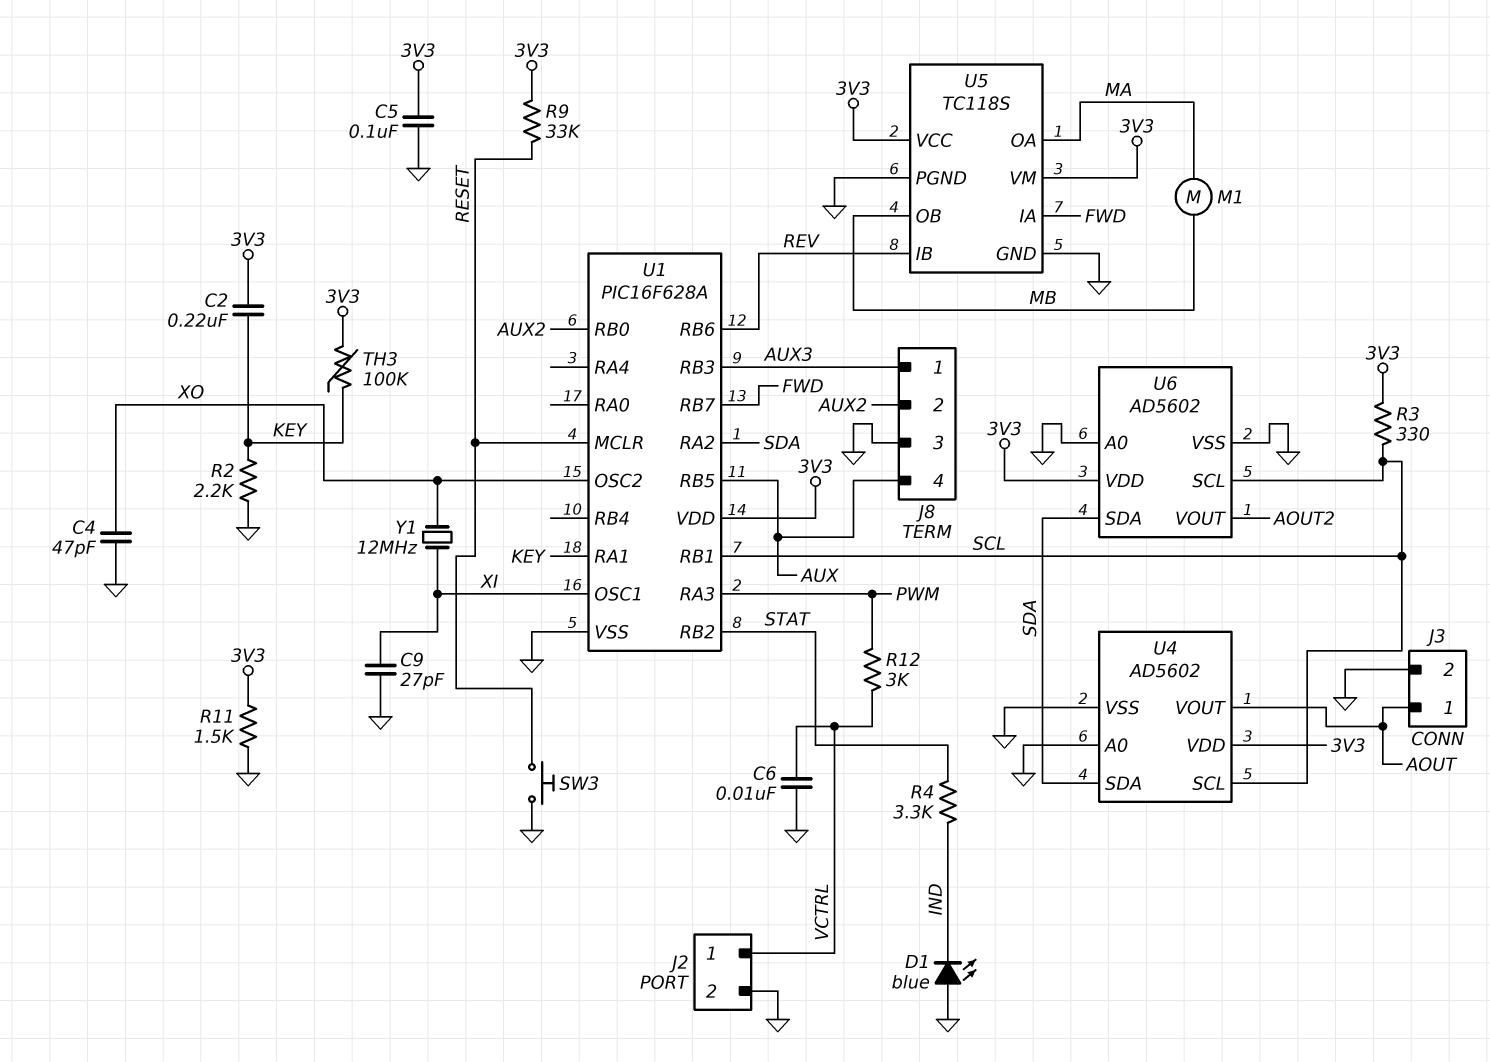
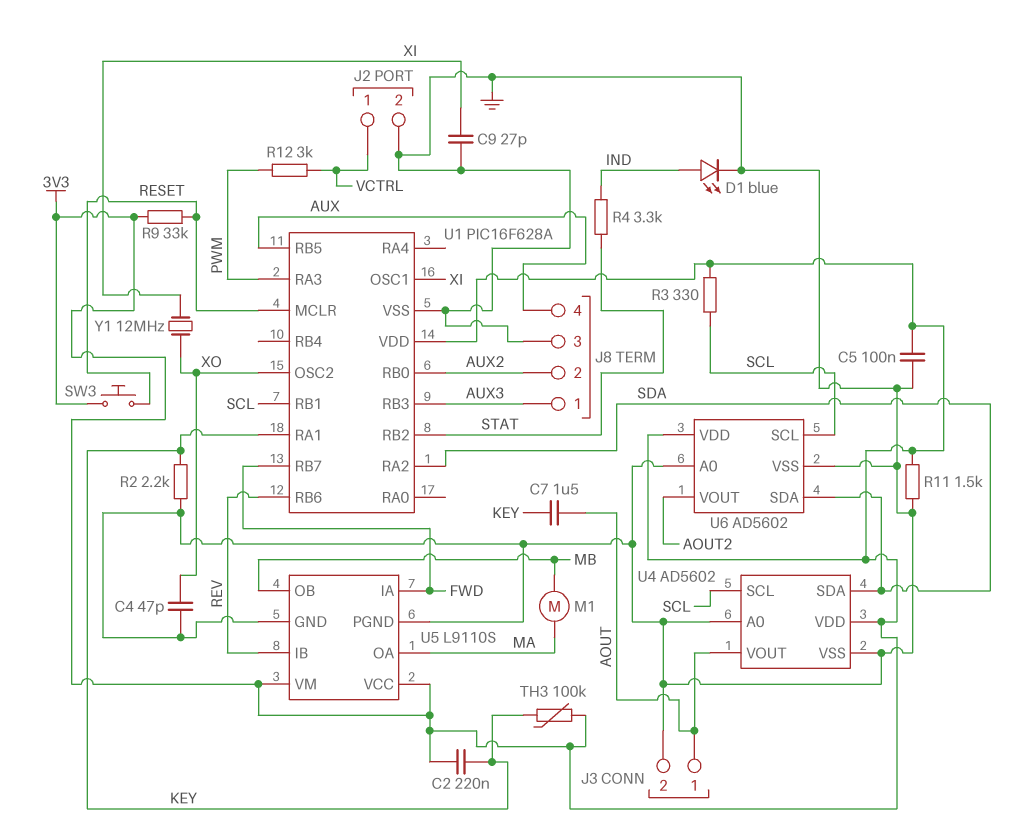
C6: 10nF (GND, VCTRL) -> none
C7: none -> 1.5uF (AOUT, KEY)
D1: LED blue (A GND, K IND) -> LED blue (A IND, K GND)
SW3: button (GND, RESET) -> button (3V3, RESET)
U5: TC118S -> L9110S

